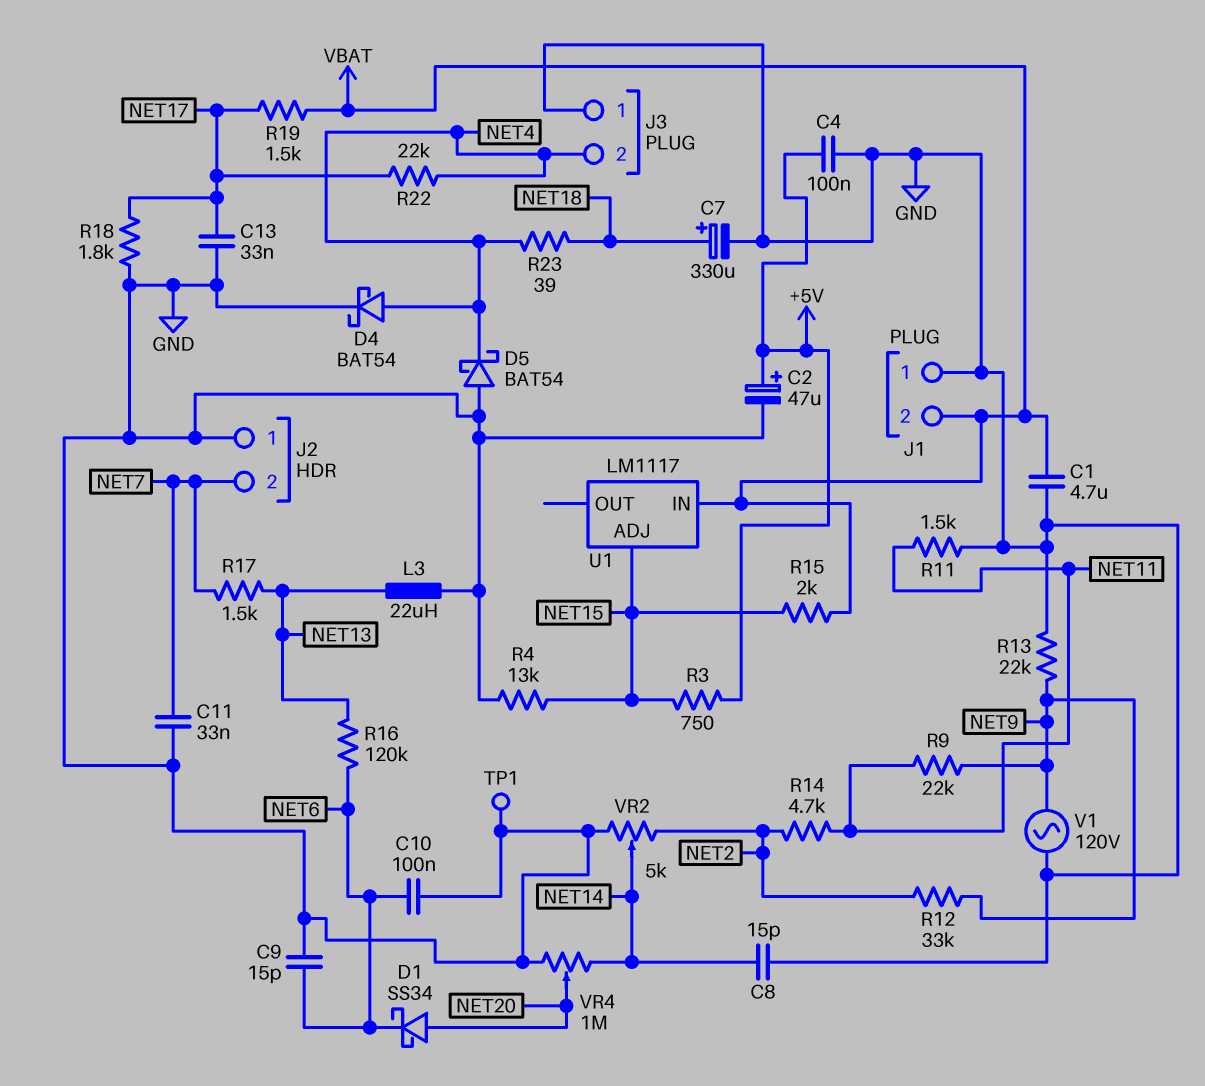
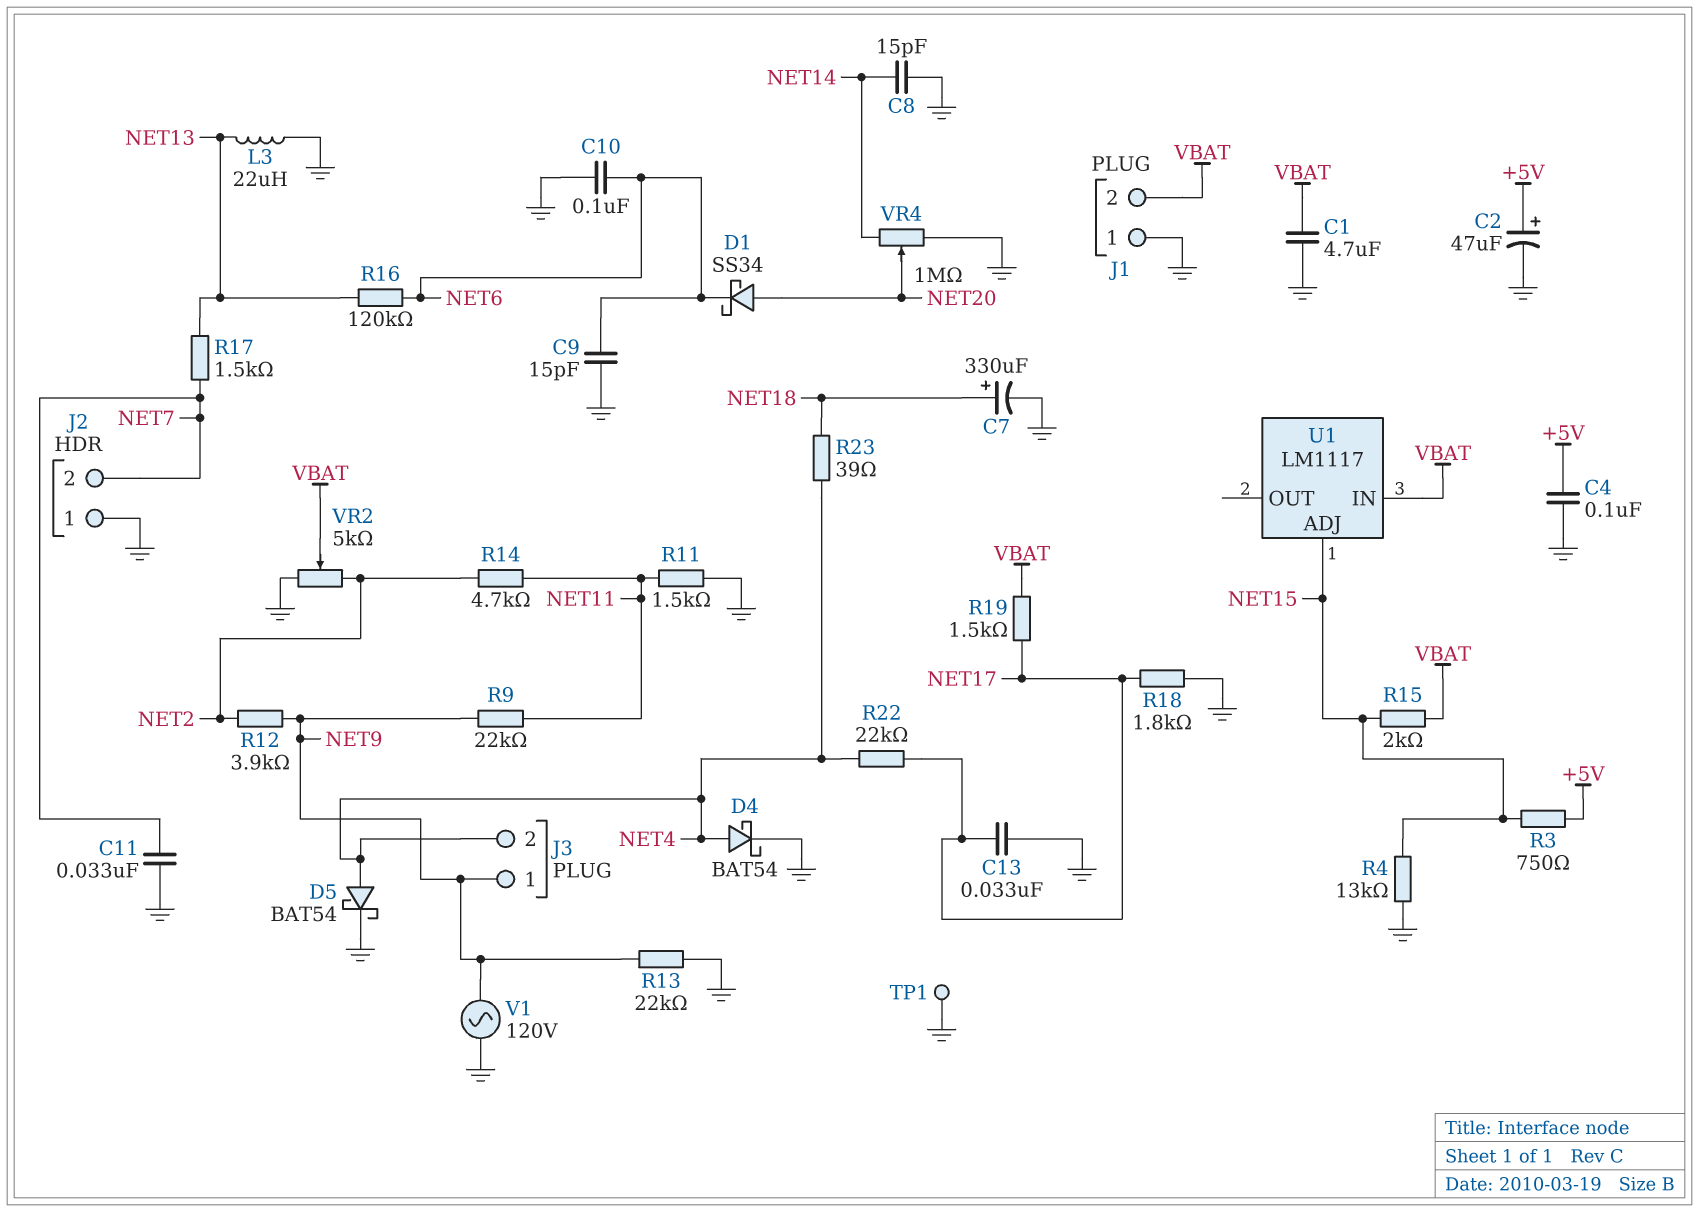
D5: schottky BAT54 (A GND, K NET4) -> schottky BAT54 (A NET4, K GND)
J3 pin 1: GND -> NET9
R12: 33k (NET2, NET9) -> 3.9k (NET2, NET9)
VR2: 5k (GND, NET2, wiper NET14) -> 5k (GND, NET2, wiper VBAT)

